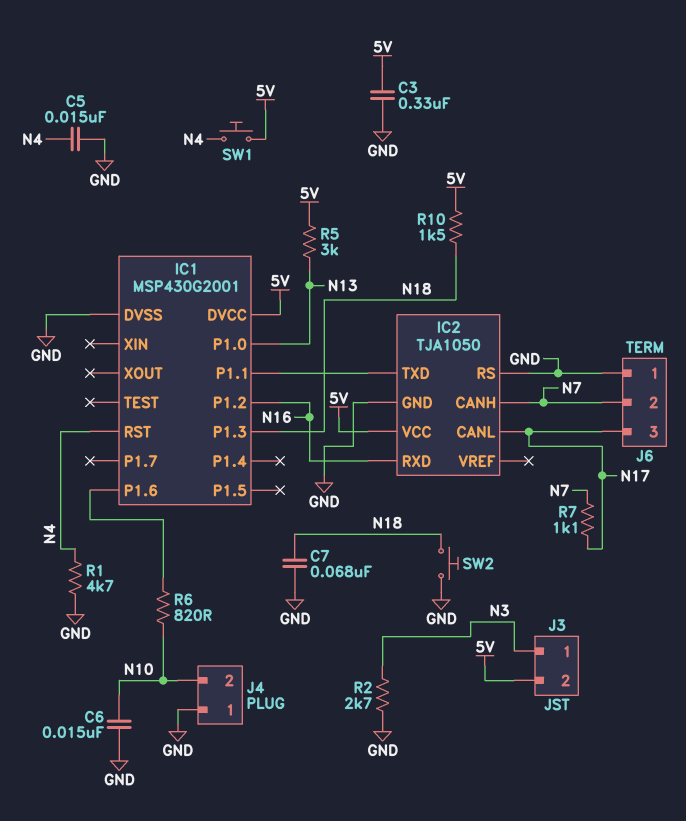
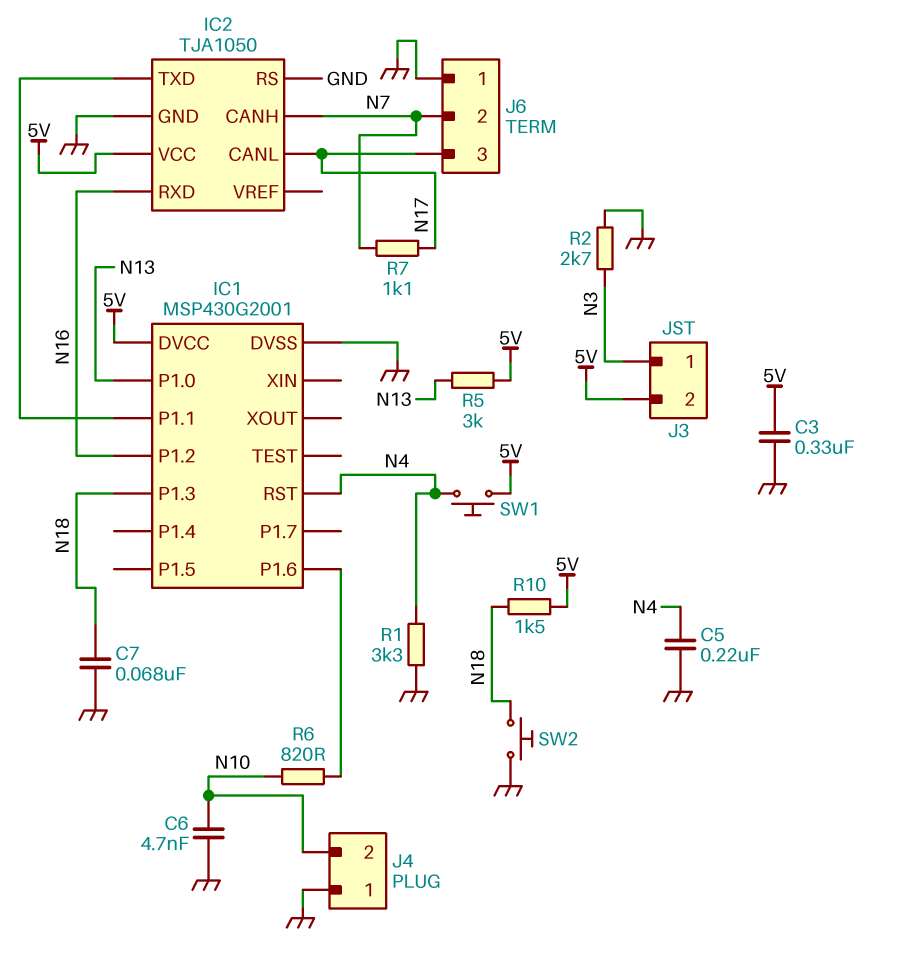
C5: 15nF (GND, N4) -> 220nF (GND, N4)
C6: 15nF (GND, N10) -> 4.7nF (GND, N10)
R1: 4.7k (GND, N4) -> 3.3k (GND, N4)

